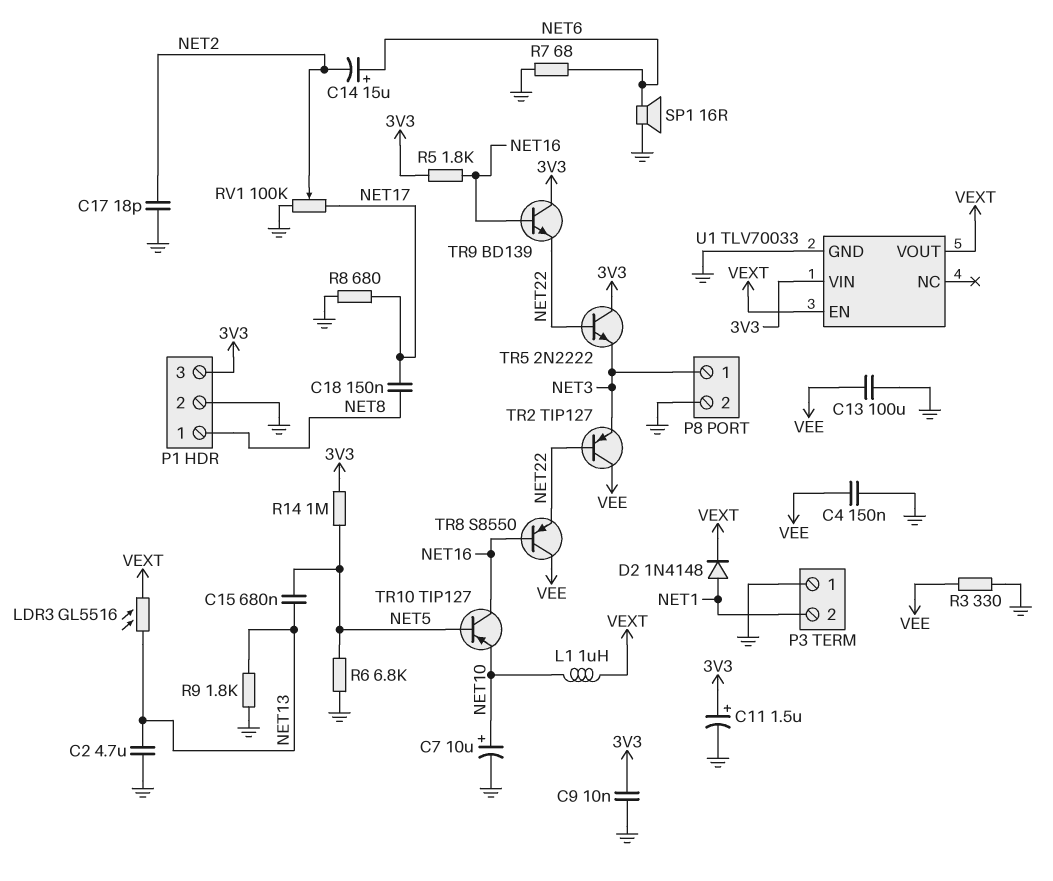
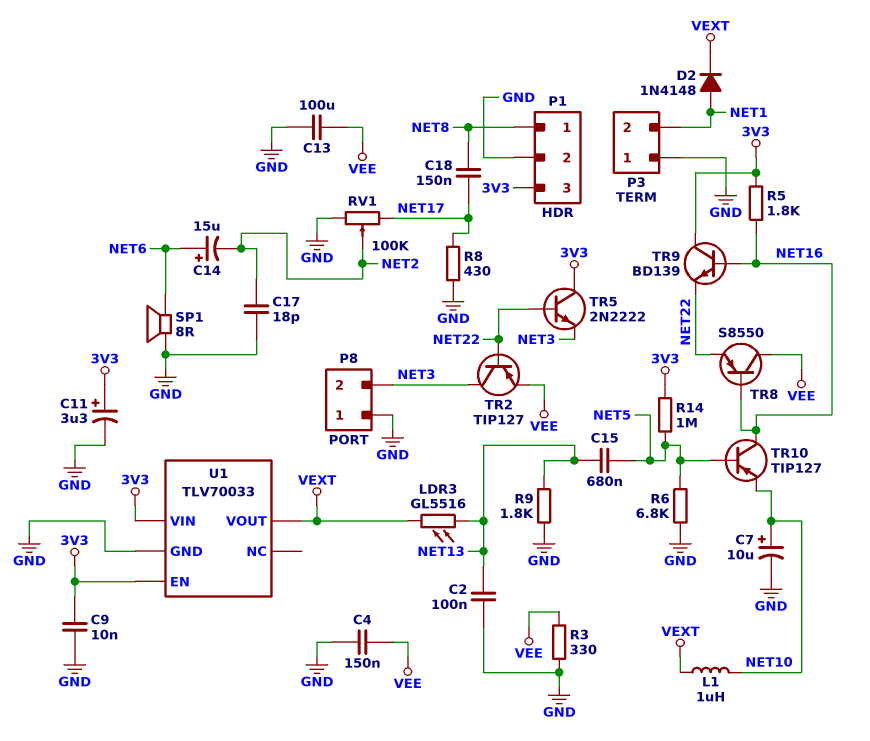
C2: 4.7uF (GND, NET13) -> 100nF (GND, NET13)
C11: 1.5uF (plus 3V3, minus GND) -> 3.3uF (plus 3V3, minus GND)
P8 pin 1: NET3 -> GND
P8 pin 2: GND -> NET3
R7: 68 (GND, NET6) -> none
R8: 680 (GND, NET17) -> 430 (GND, NET17)
SP1: speaker 16R (GND, NET6) -> speaker 8R (GND, NET6)
TR2: PNP TIP127 (B NET22, C VEE, E NET3) -> PNP TIP127 (B NET22, C NET3, E VEE)
U1 pin EN: VEXT -> 3V3

